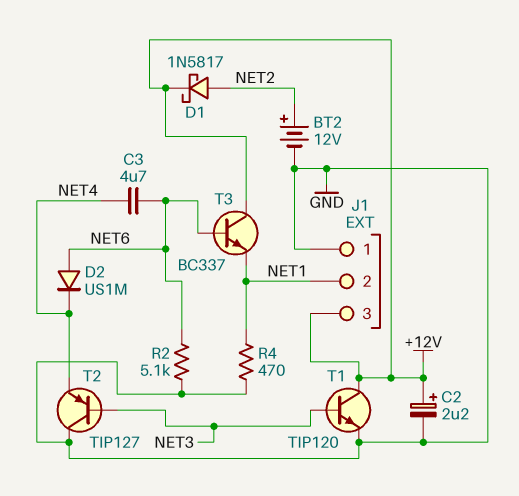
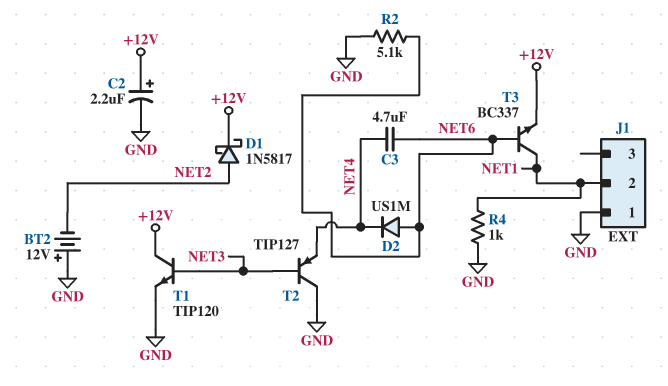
BT2: 12V (plus NET2, minus GND) -> 12V (plus GND, minus NET2)
J1 pin 3: +12V -> none
R4: 470 (GND, NET1) -> 1k (GND, NET1)
T3: NPN BC337 (B NET6, C +12V, E NET1) -> NPN BC337 (B NET6, C NET1, E +12V)

